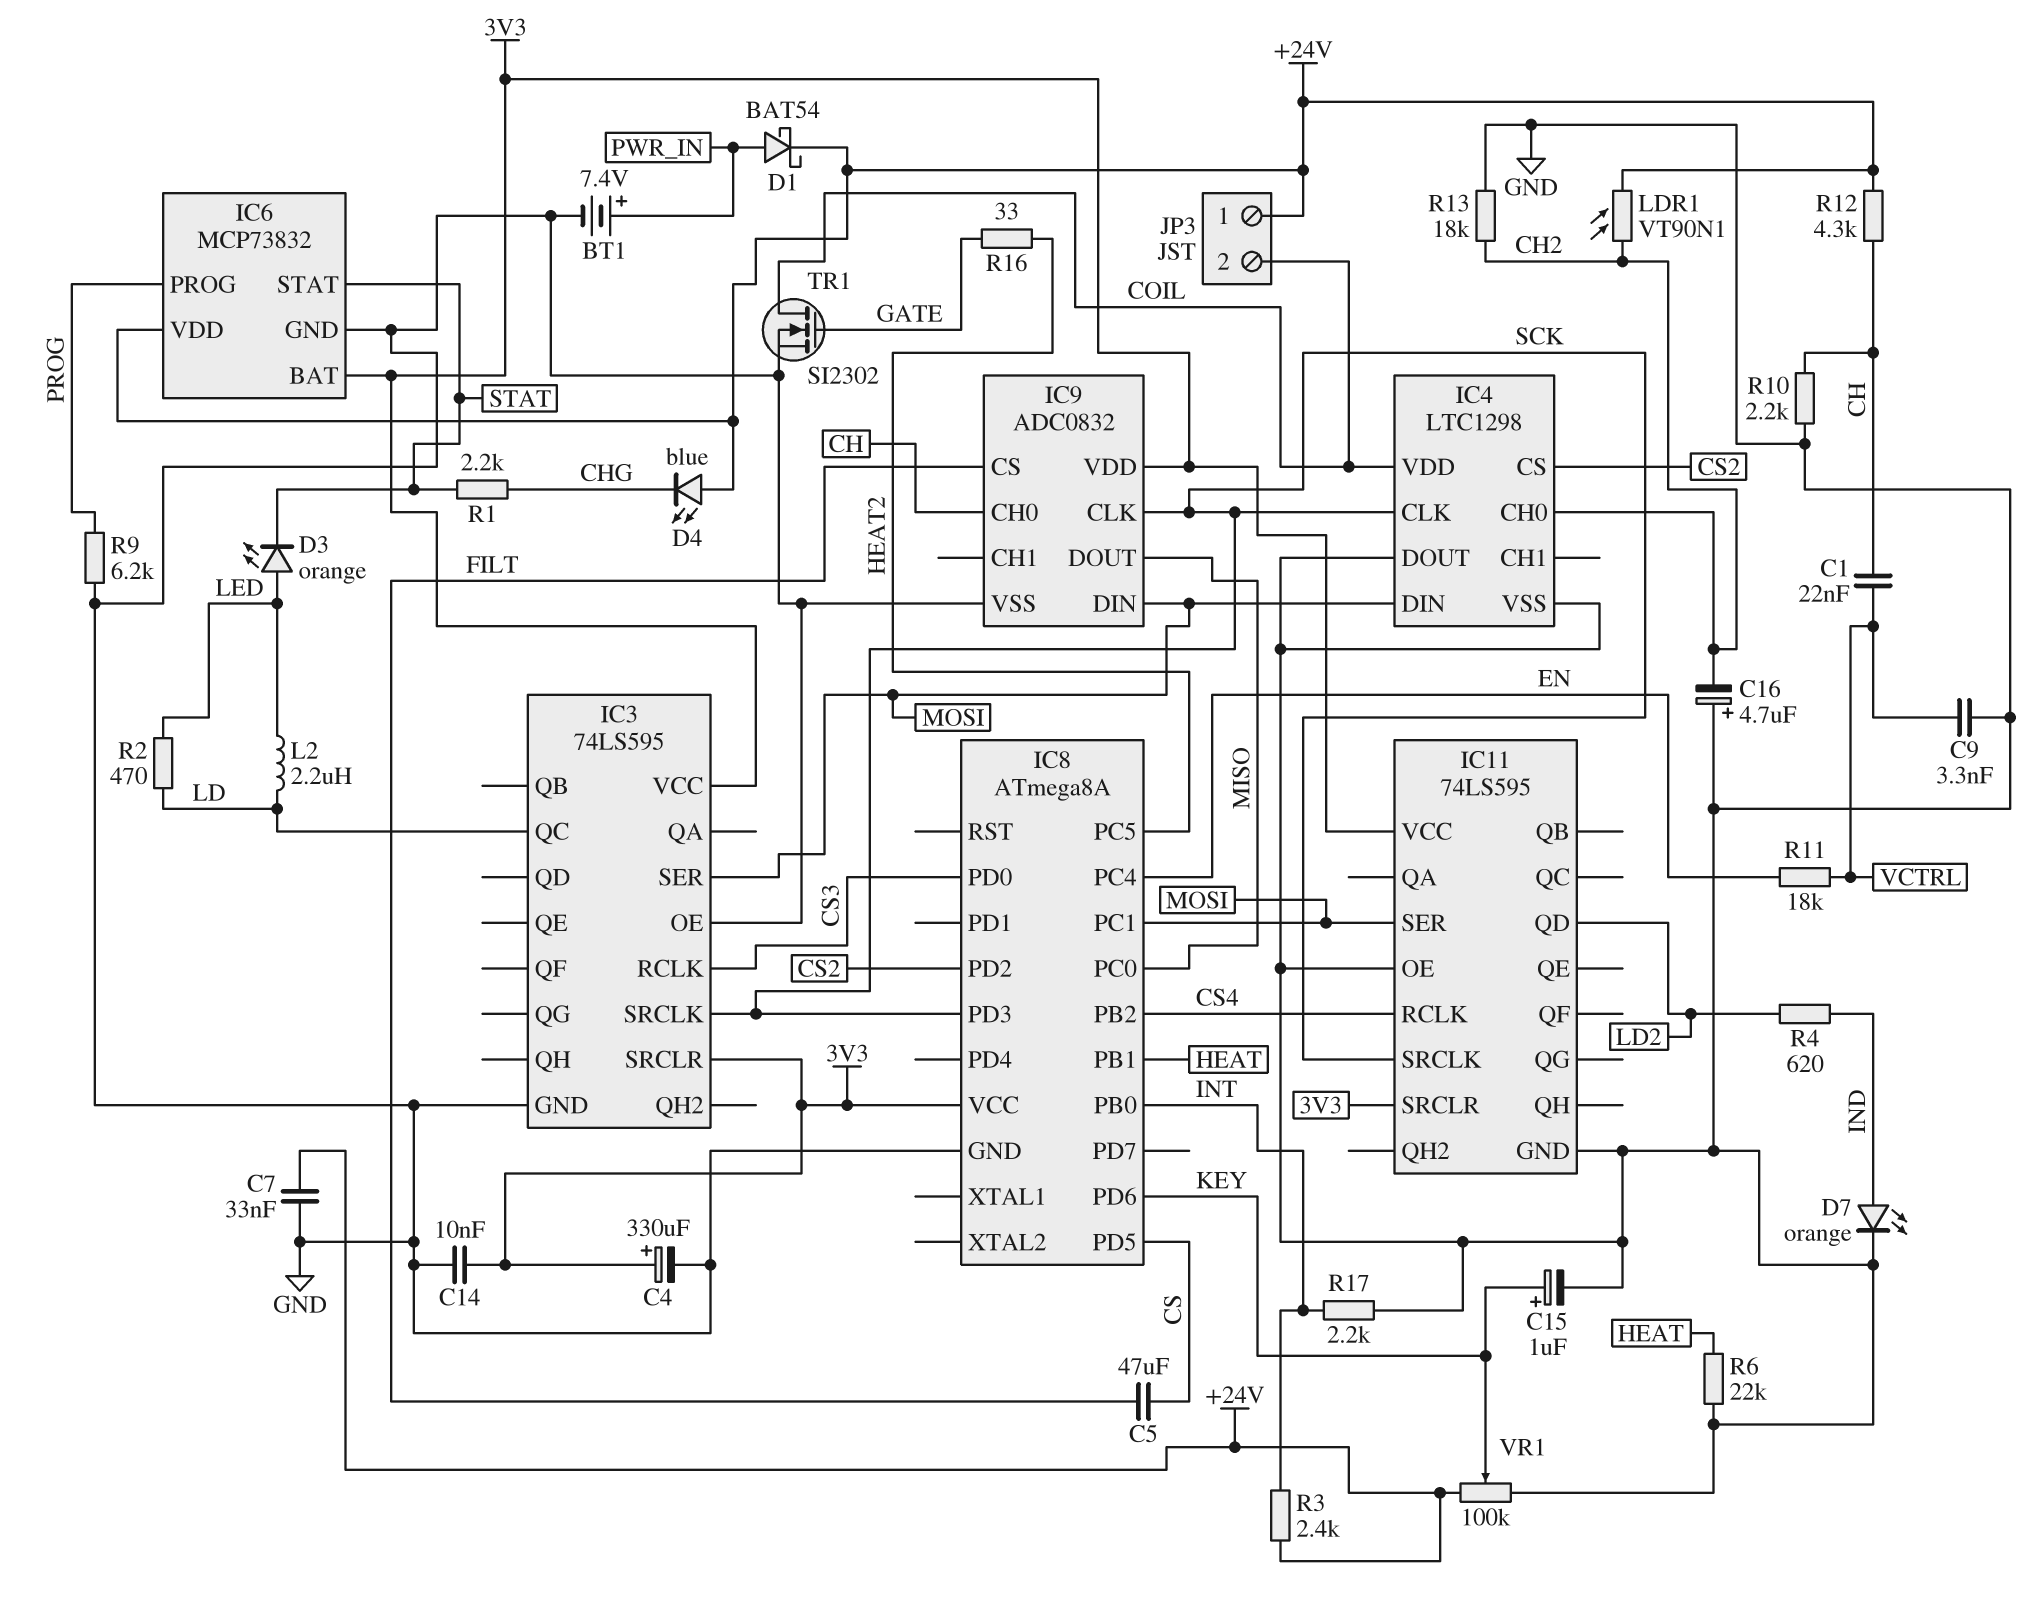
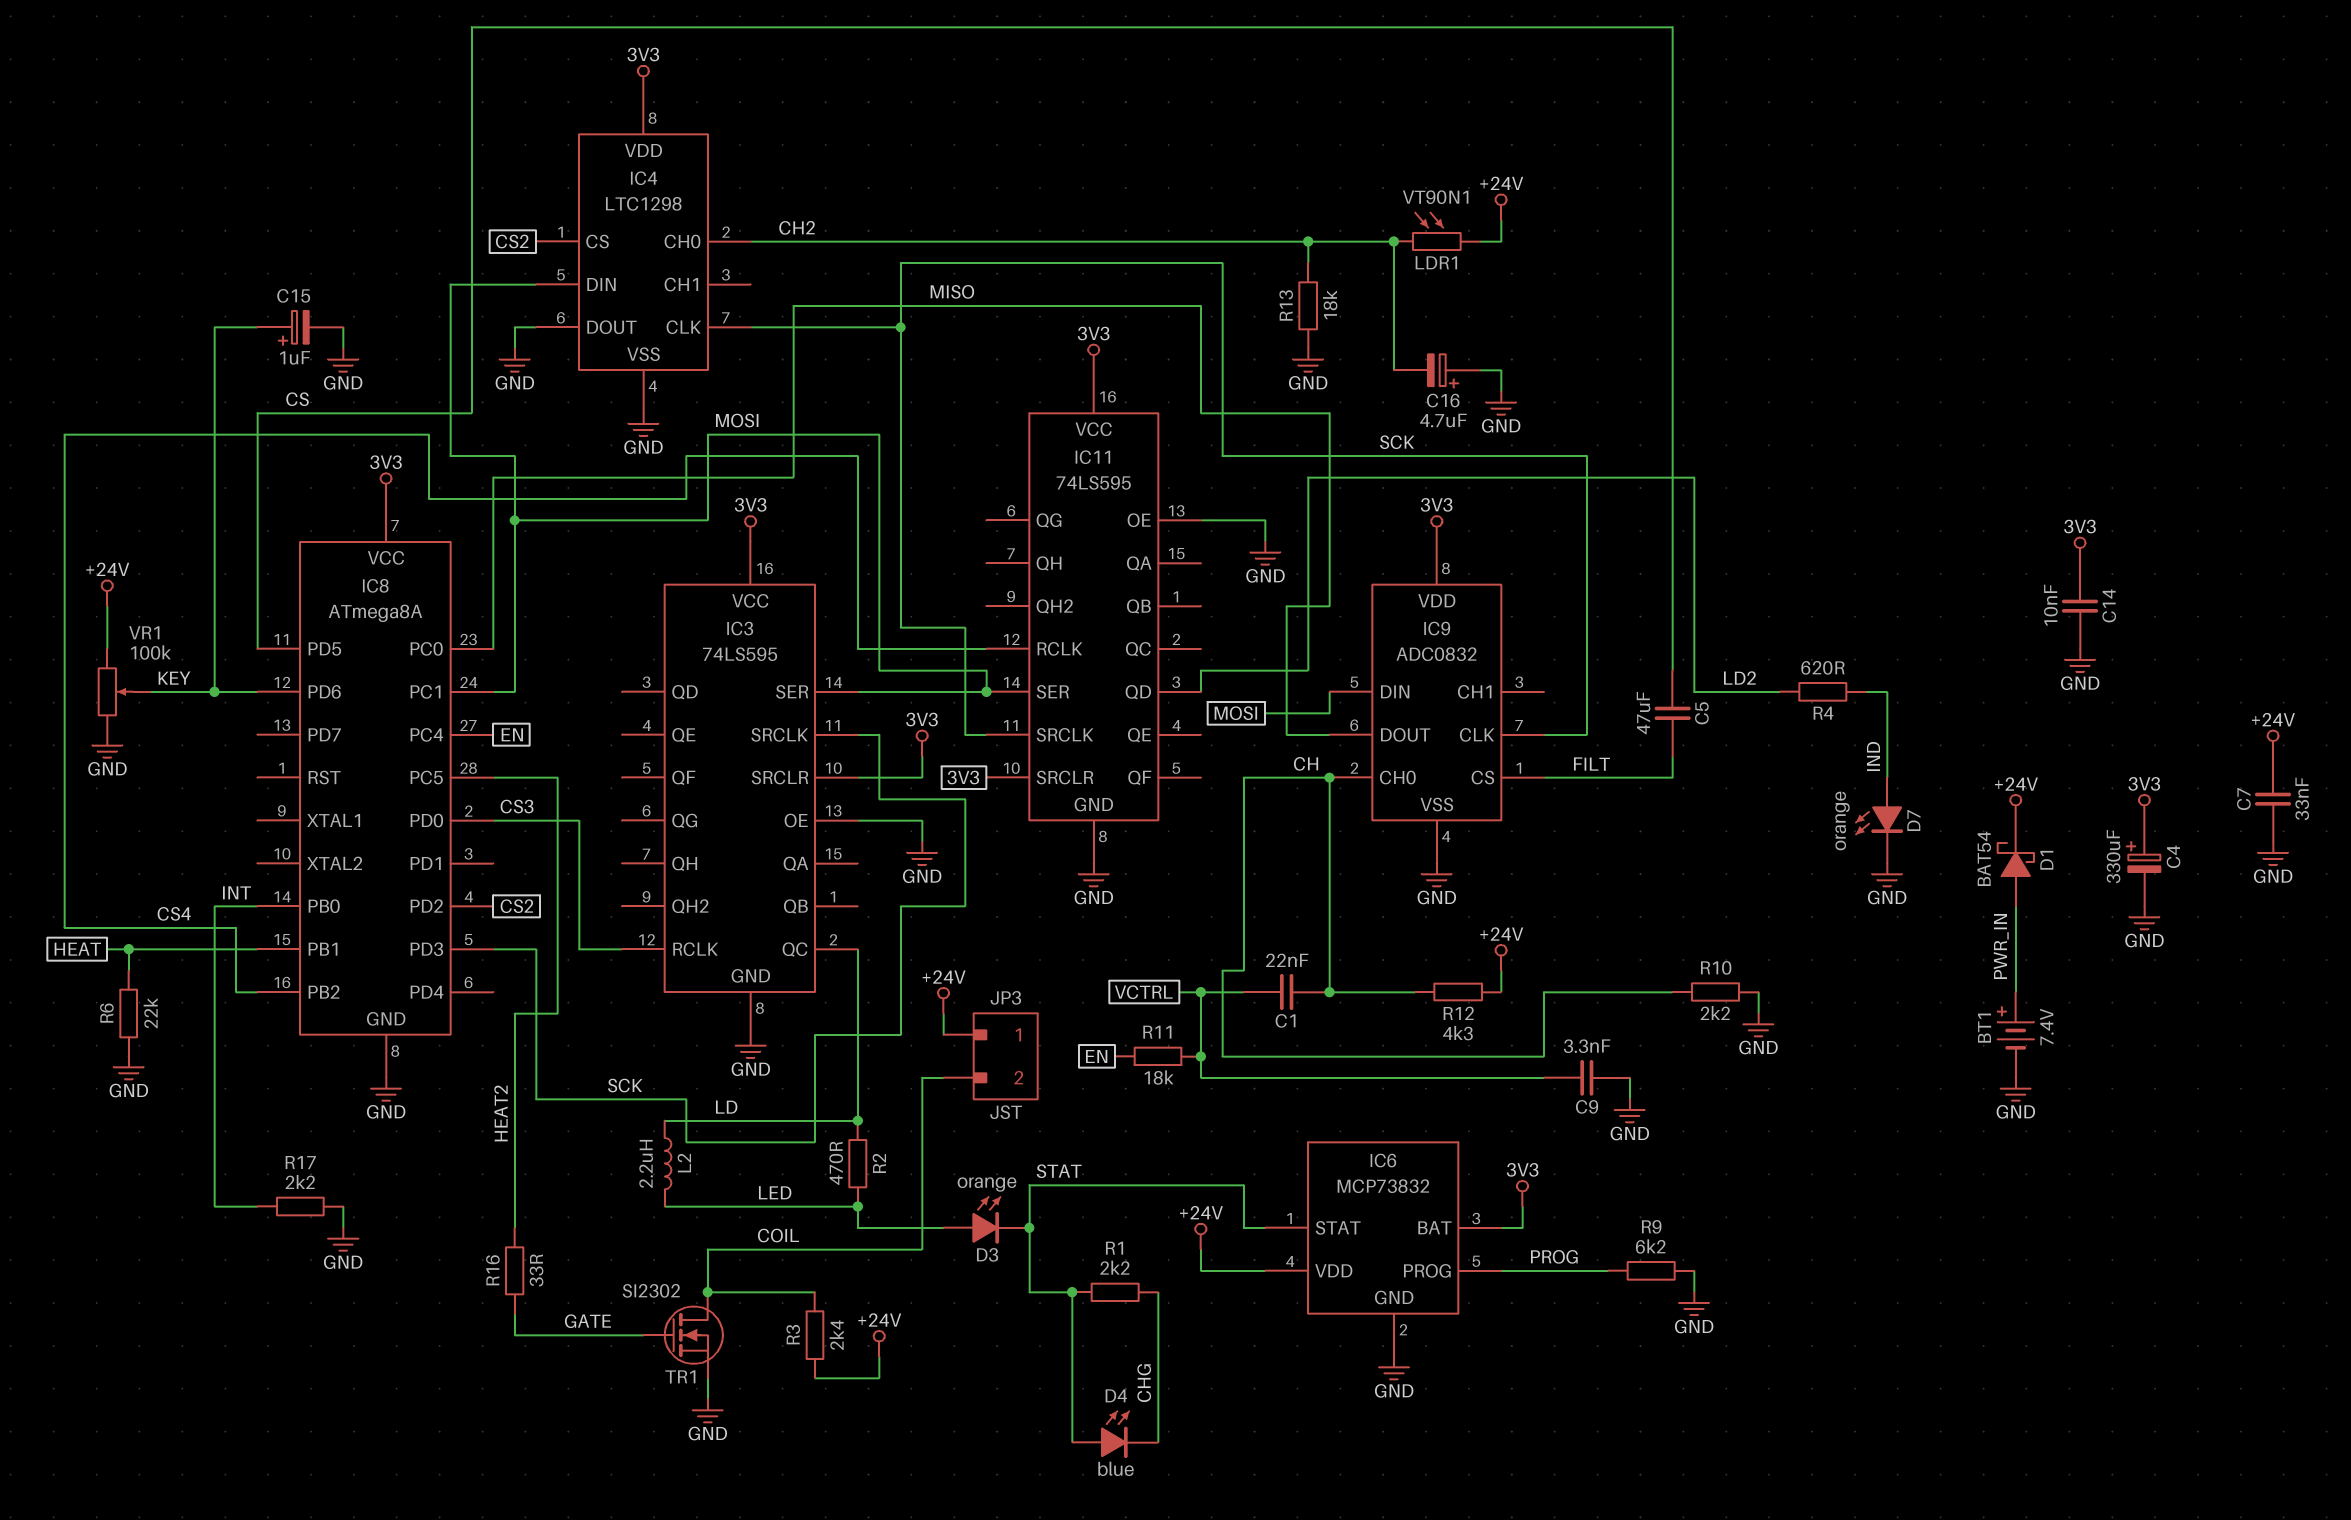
D4: LED blue (A +24V, K CHG) -> LED blue (A STAT, K CHG)
IC4 pin VDD: COIL -> 3V3
R3: 2.4k (+24V, INT) -> 2.4k (+24V, COIL)

